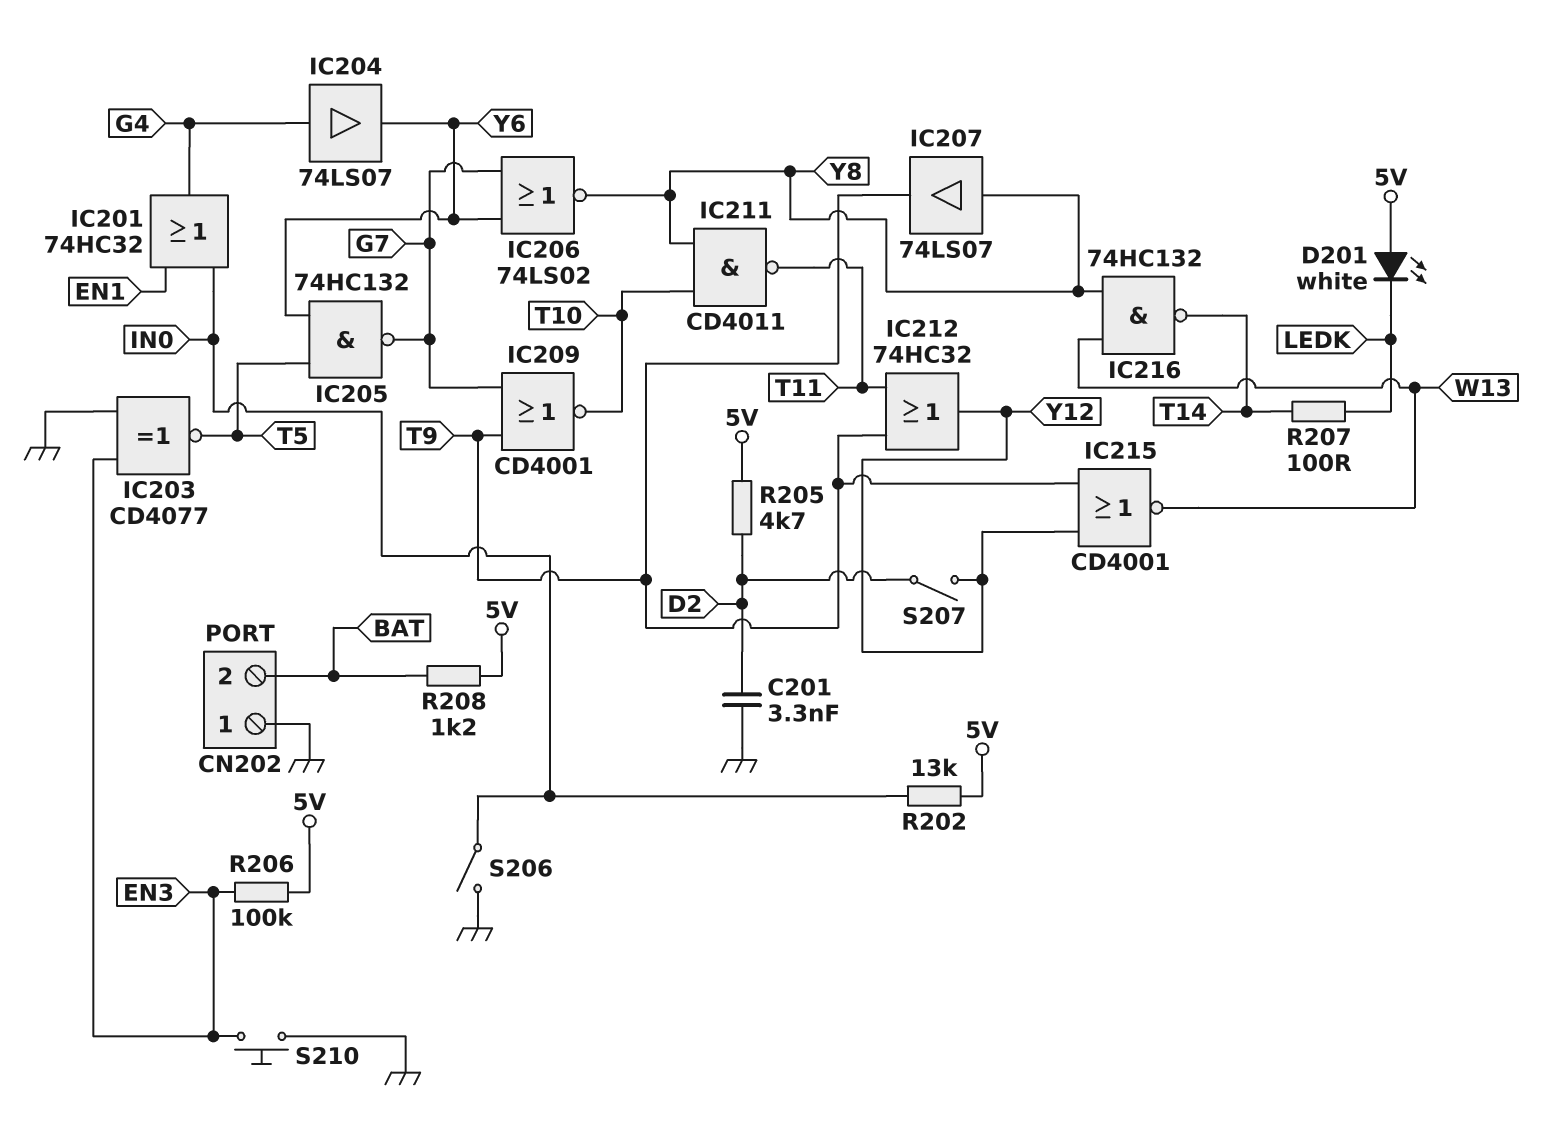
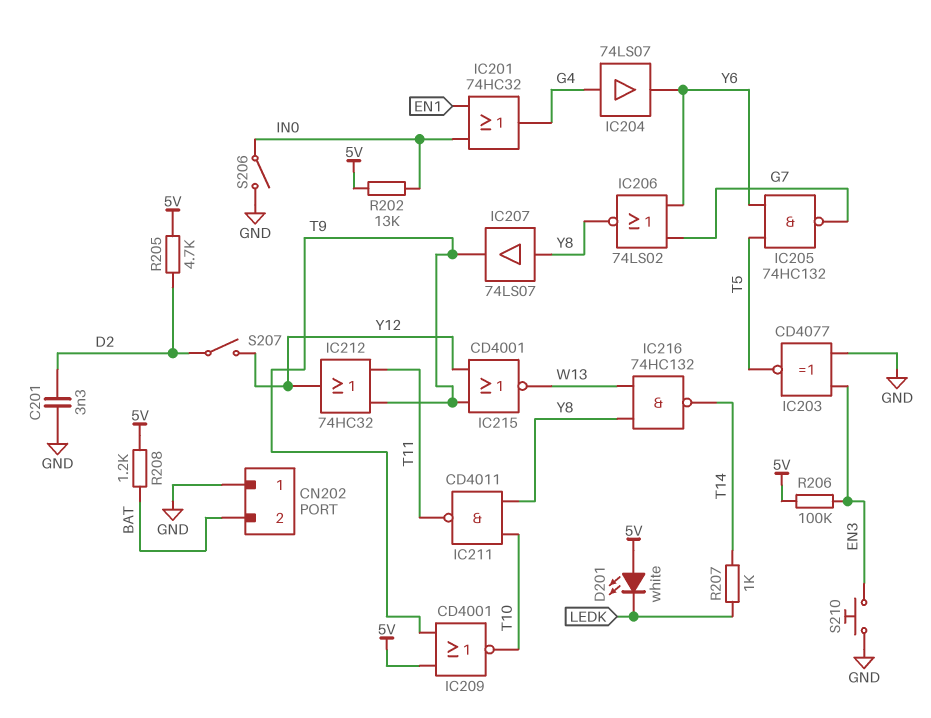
IC209: NOR CD4001 (in G7, in T9, out T10) -> NOR CD4001 (in 5V, in T9, out T10)
R207: 100 (LEDK, T14) -> 1k (LEDK, T14)

